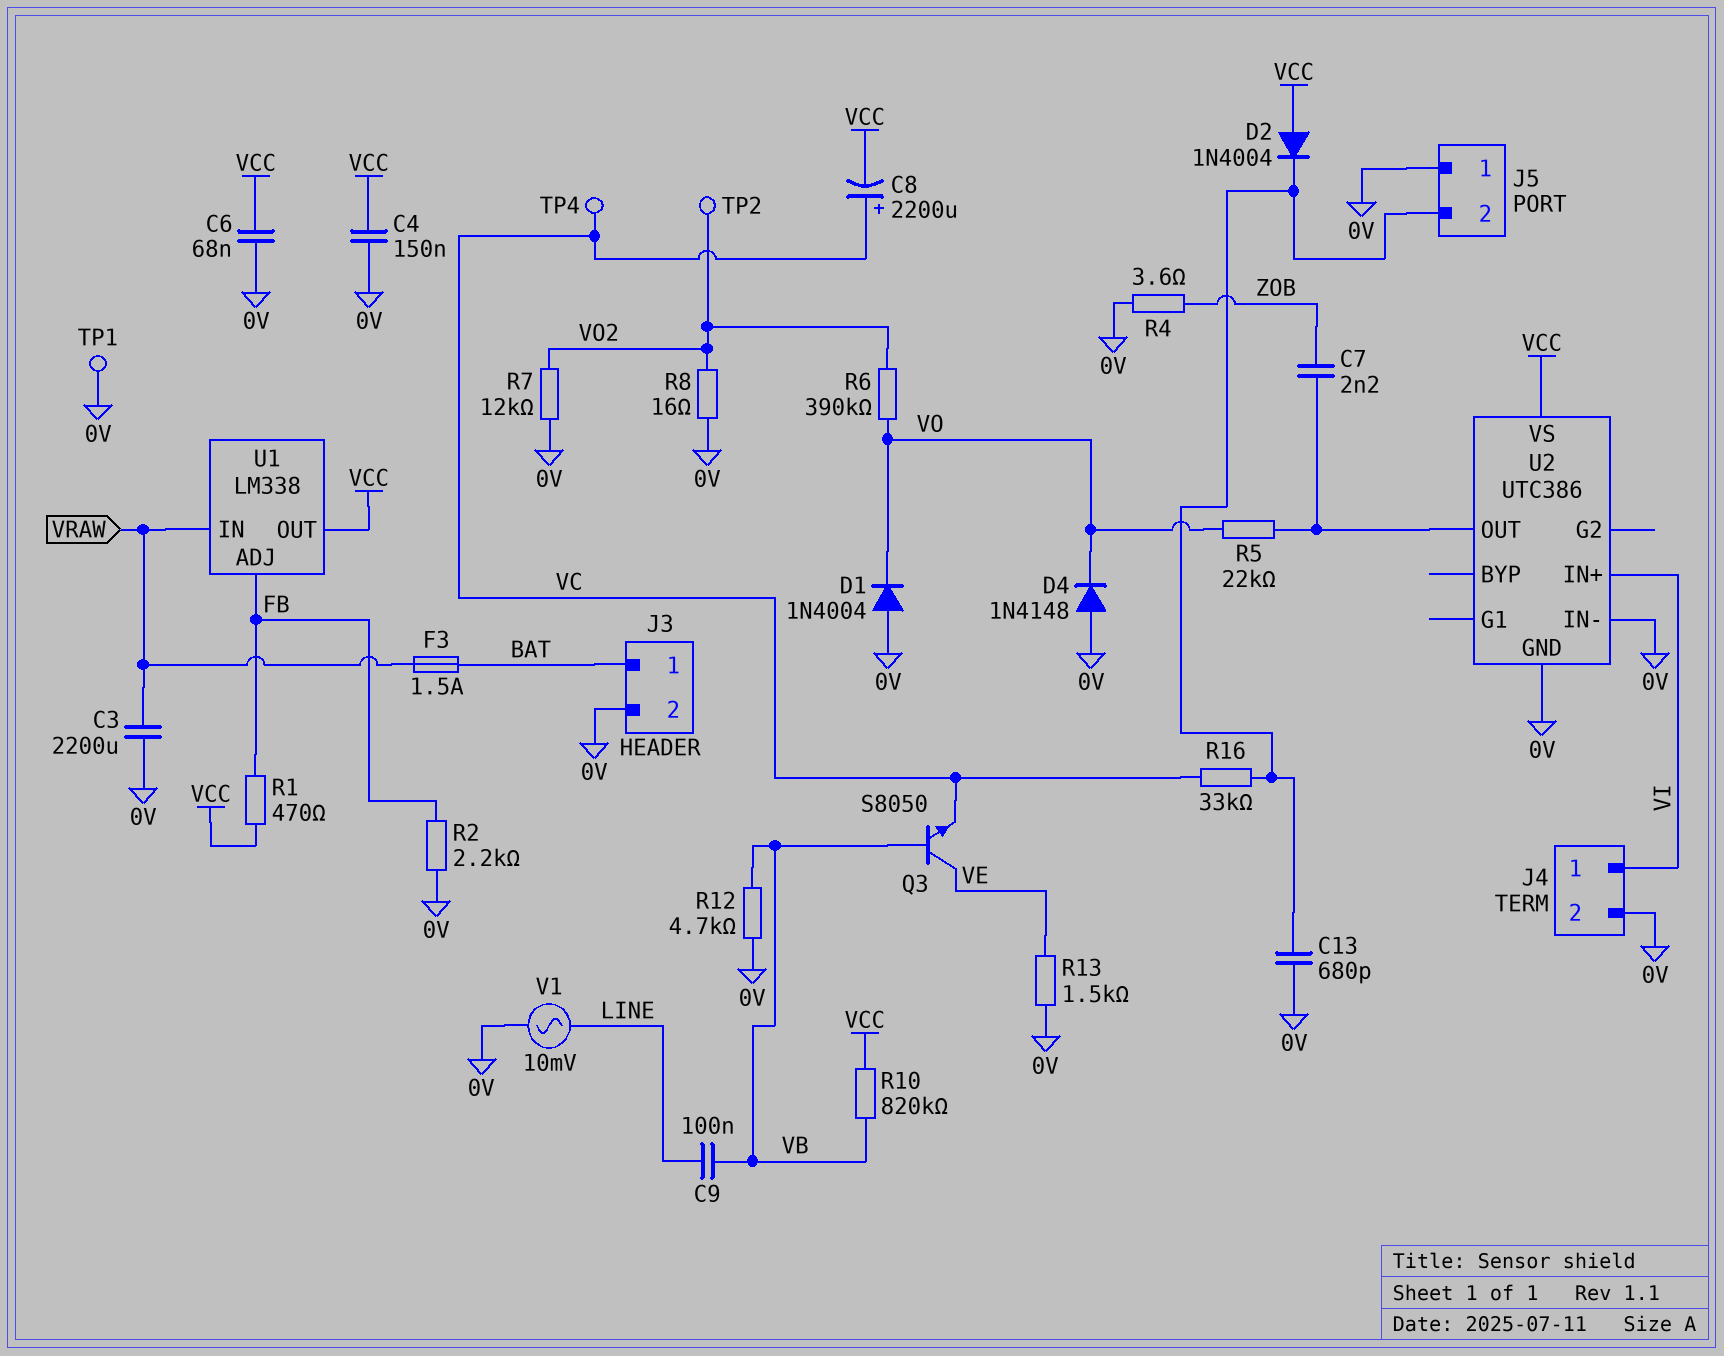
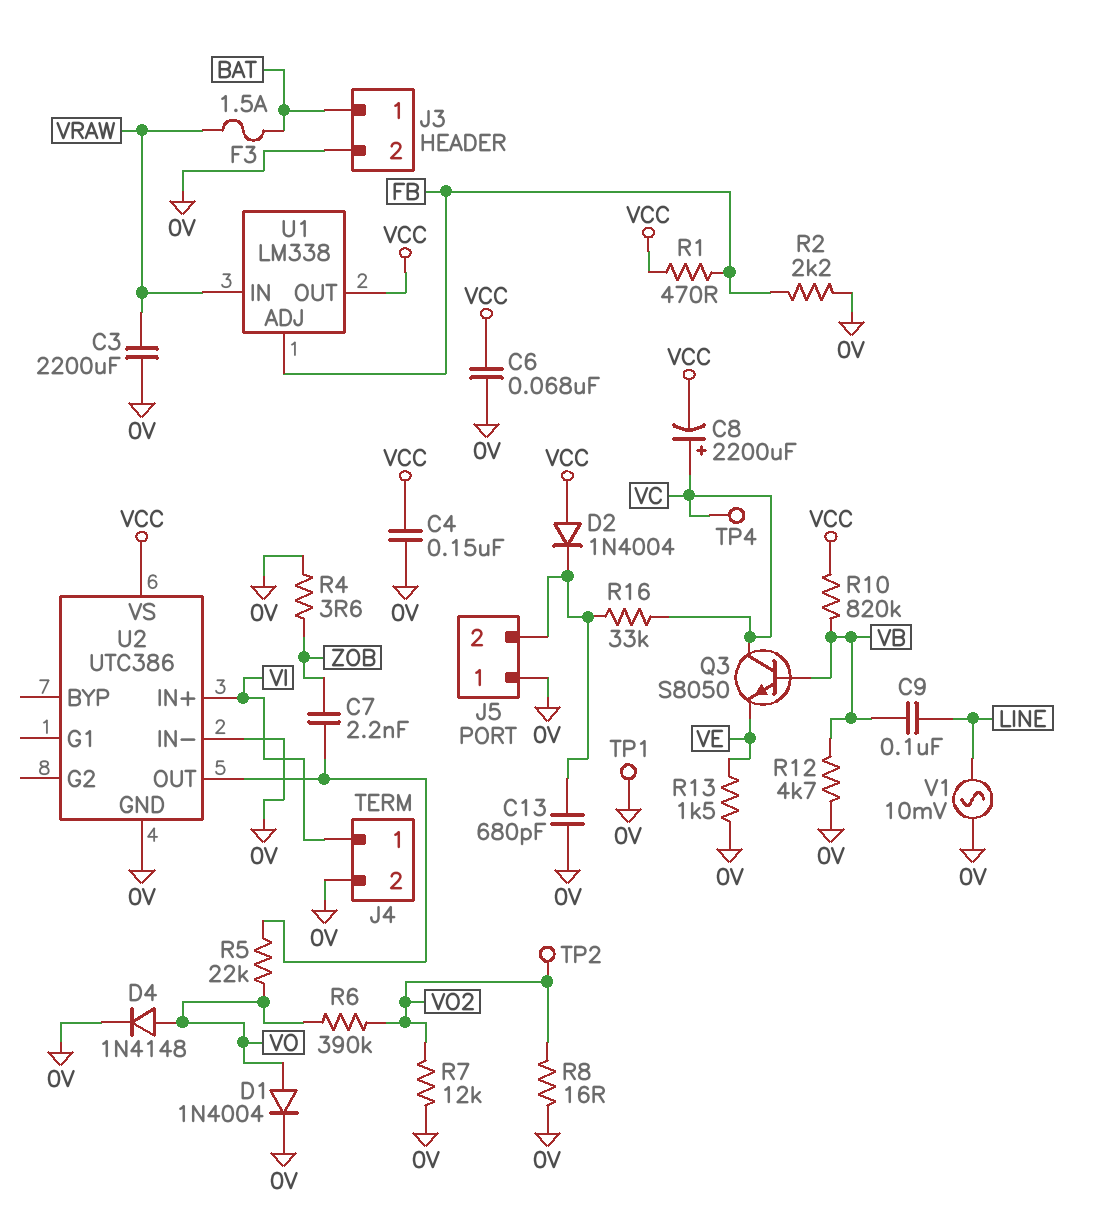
D1: diode 1N4004 (A 0V, K VO) -> diode 1N4004 (A VO, K 0V)
D4: diode 1N4148 (A 0V, K VO) -> diode 1N4148 (A VO, K 0V)
Q3: NPN S8050 (B VB, C VE, E VC) -> NPN S8050 (B VB, C VC, E VE)

